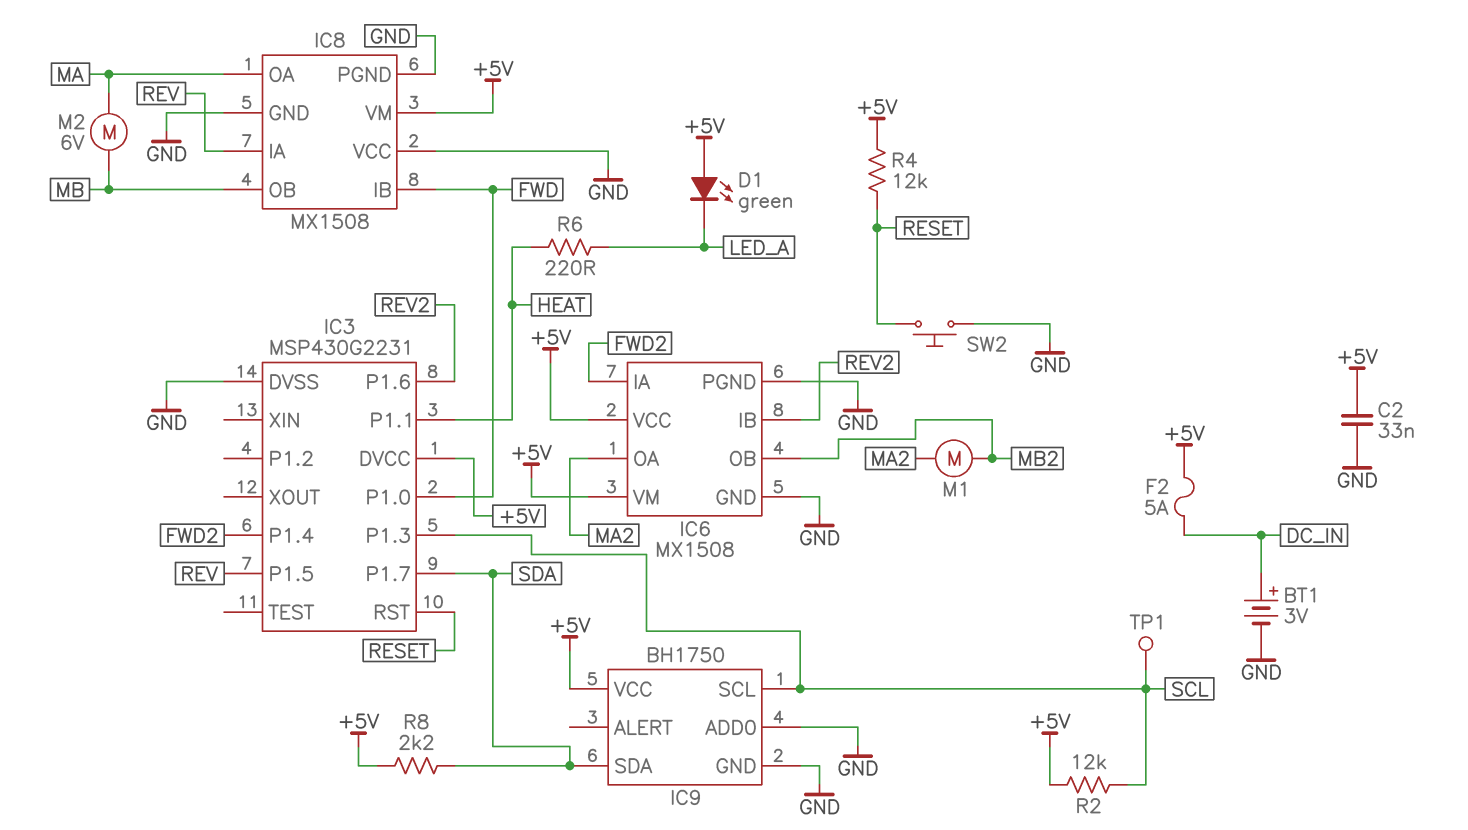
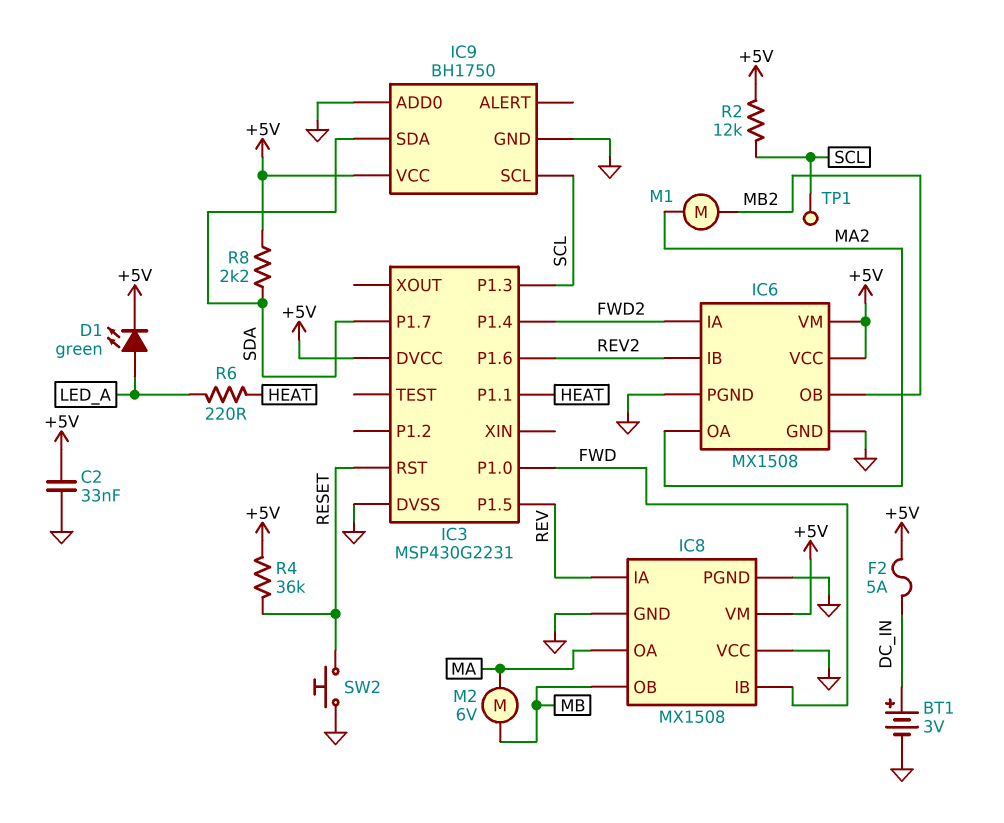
D1: LED green (A +5V, K LED_A) -> LED green (A LED_A, K +5V)
R4: 12k (+5V, RESET) -> 36k (+5V, RESET)

